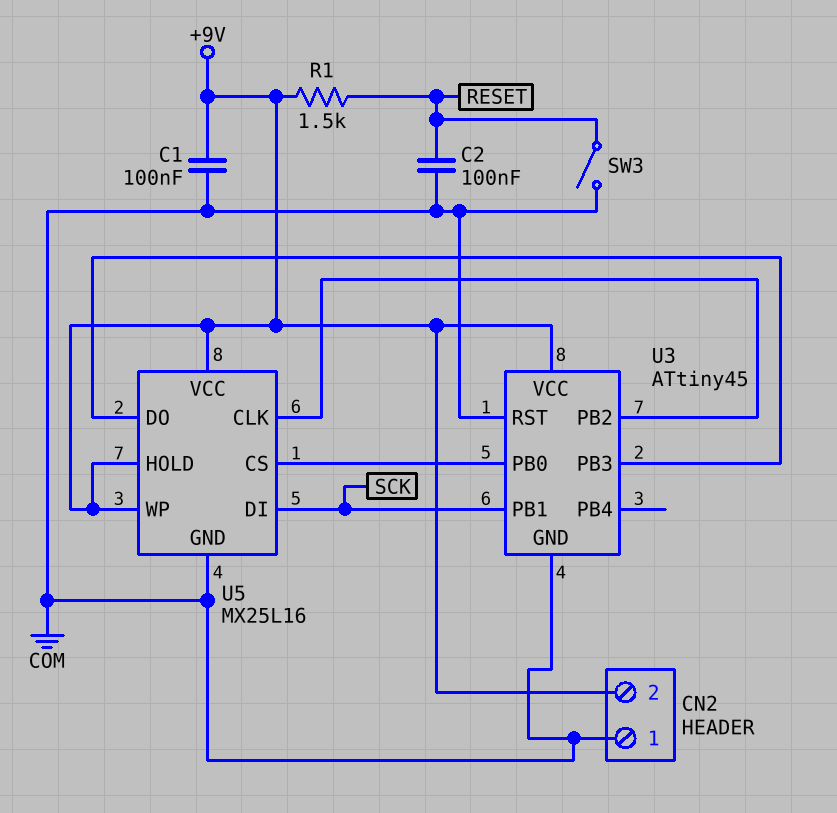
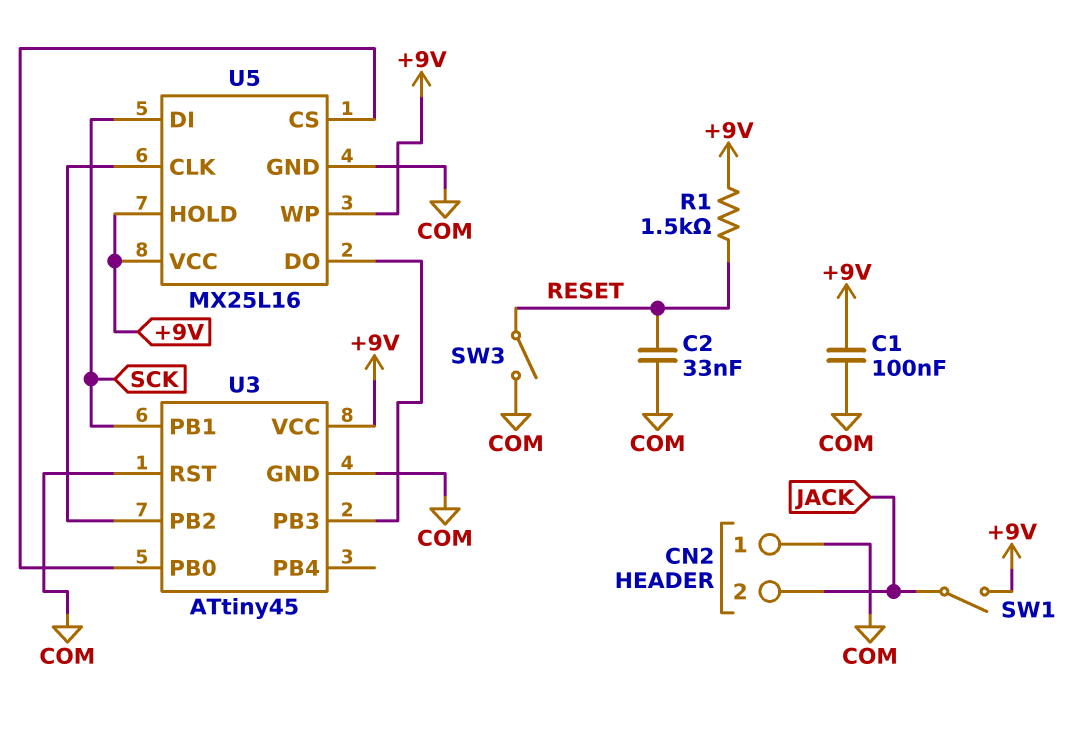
C2: 100nF (COM, RESET) -> 33nF (COM, RESET)
CN2 pin 2: +9V -> JACK
SW1: none -> switch (+9V, JACK)

